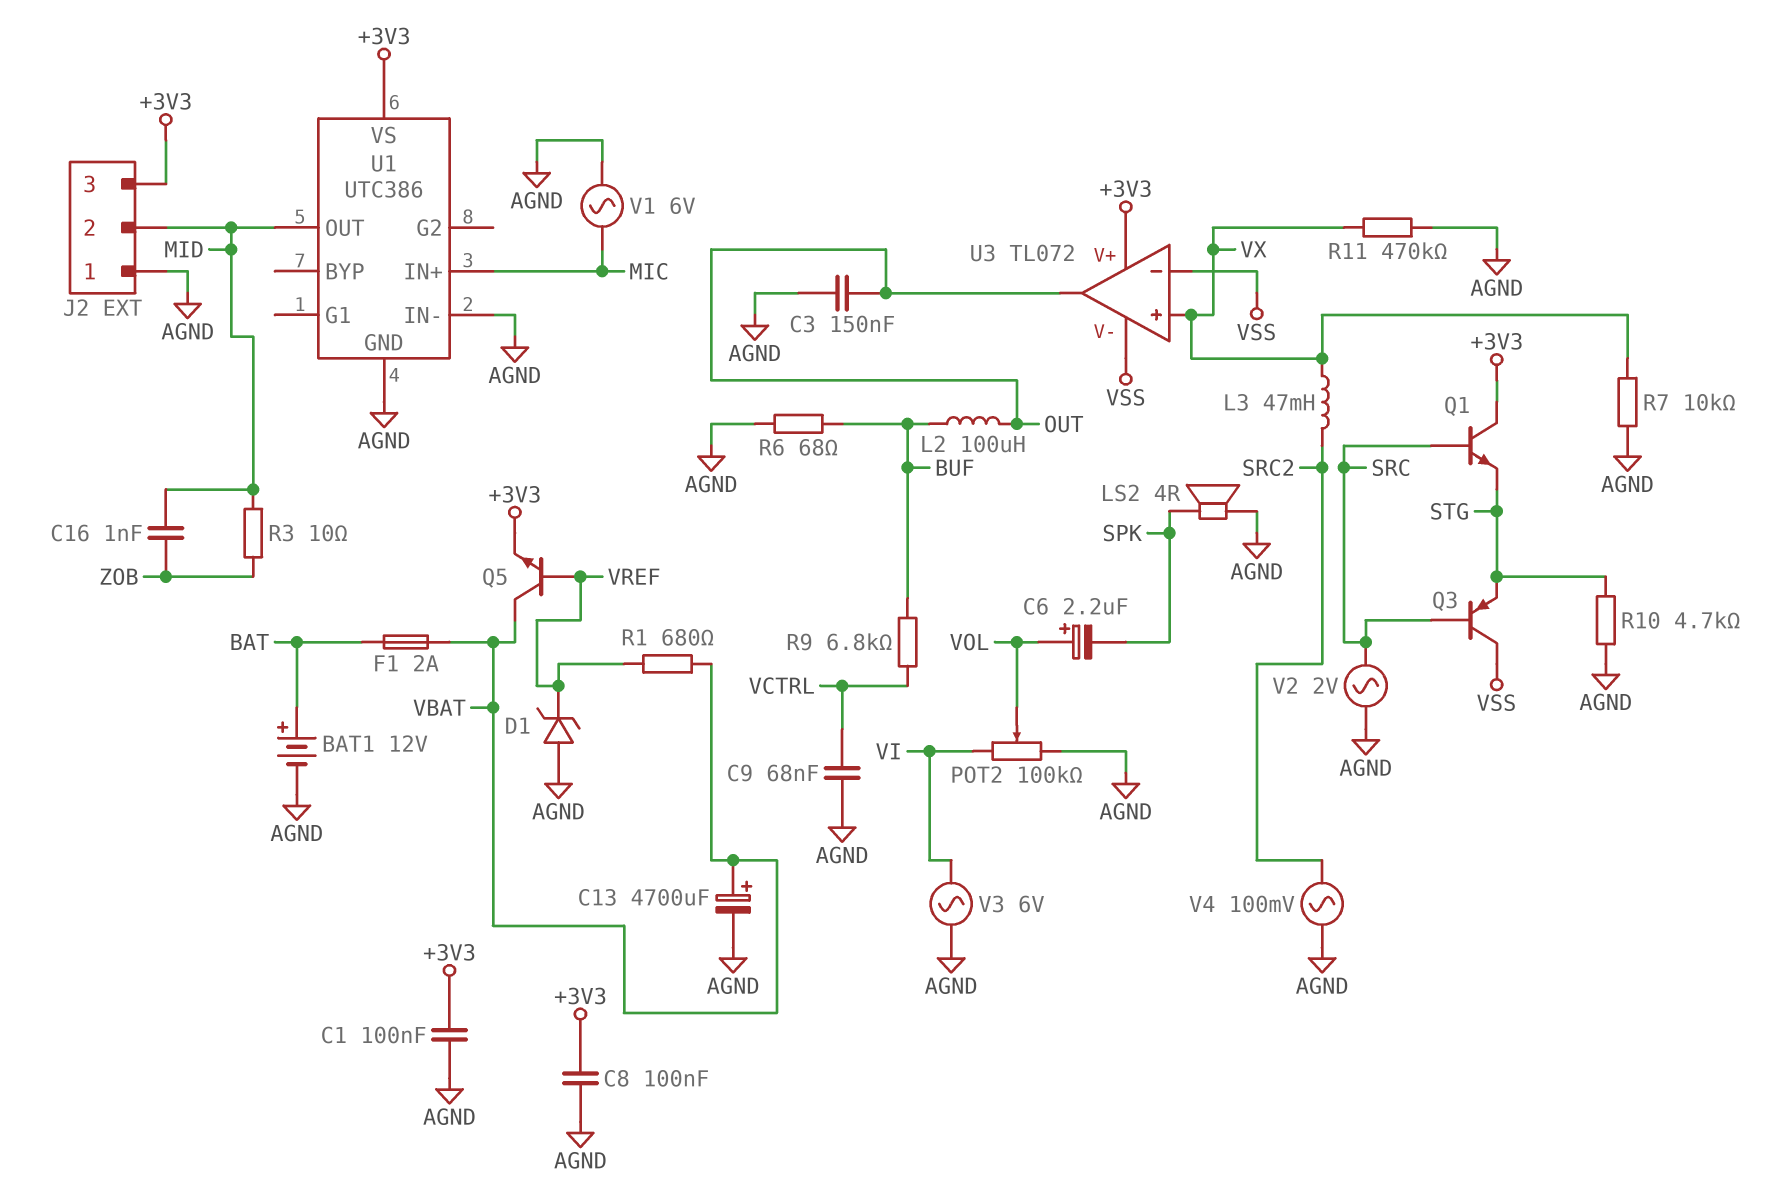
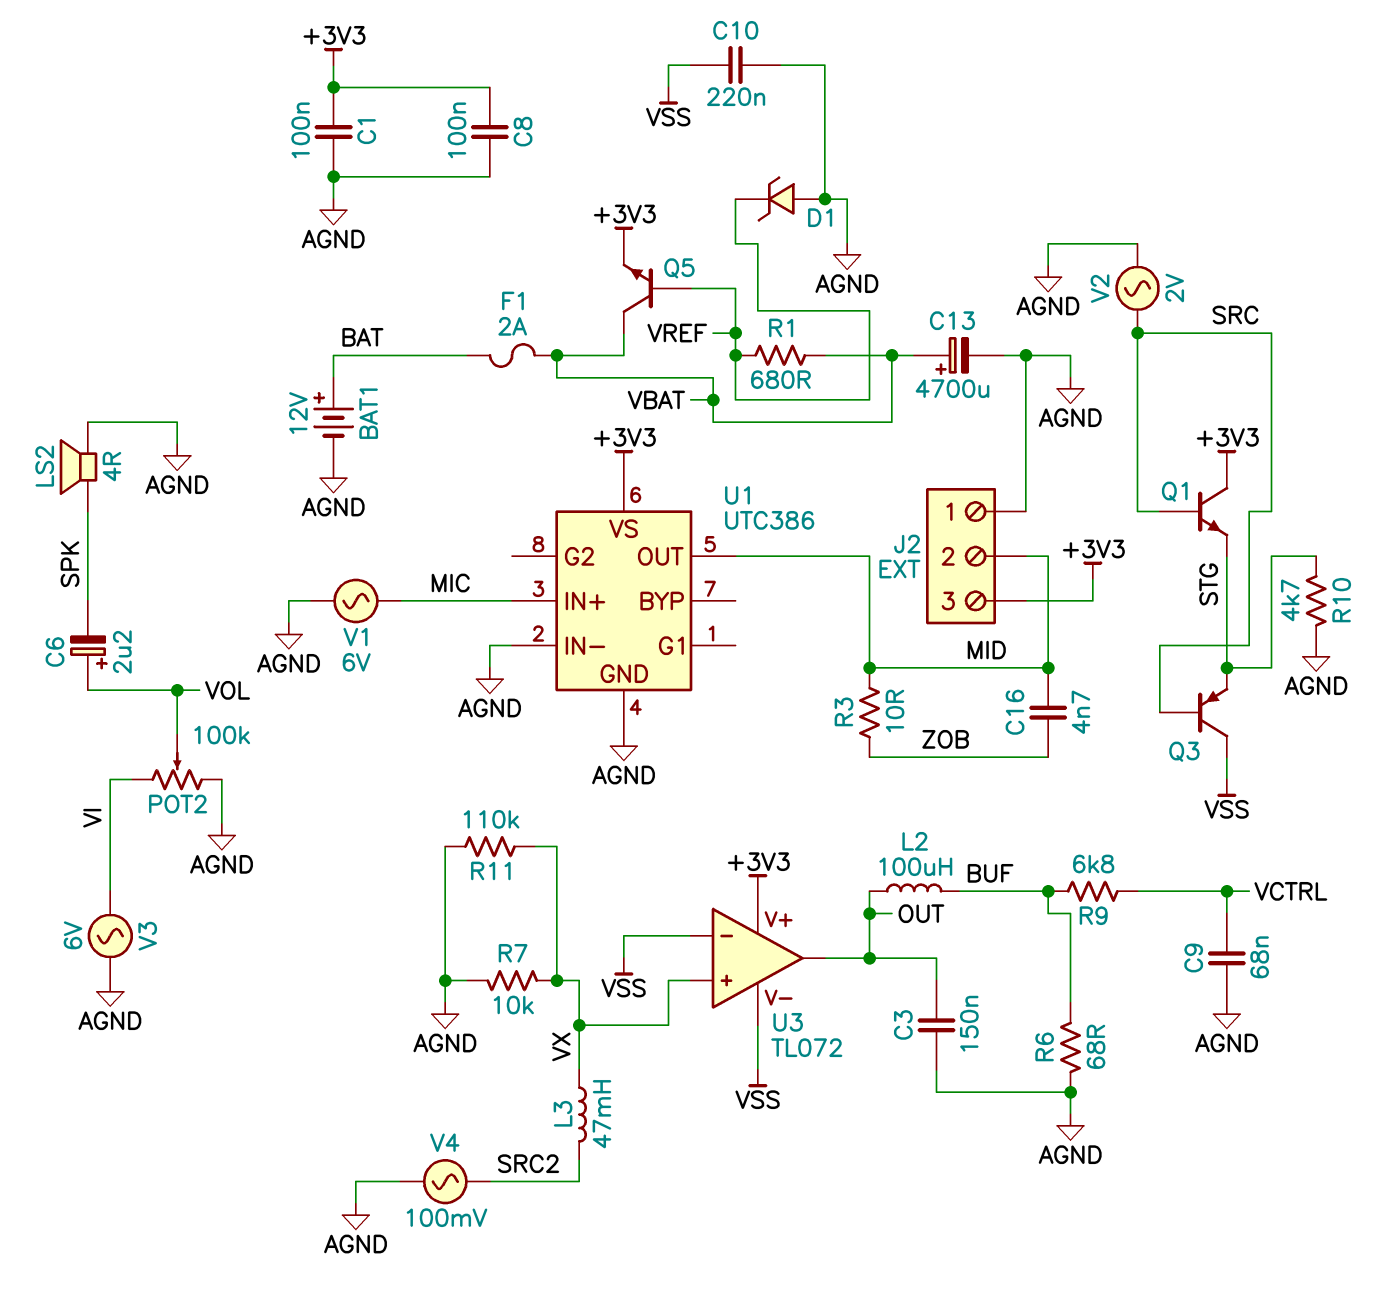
C10: none -> 220nF (AGND, VSS)
C16: 1nF (MID, ZOB) -> 4.7nF (MID, ZOB)
R11: 470k (AGND, VX) -> 110k (AGND, VX)

